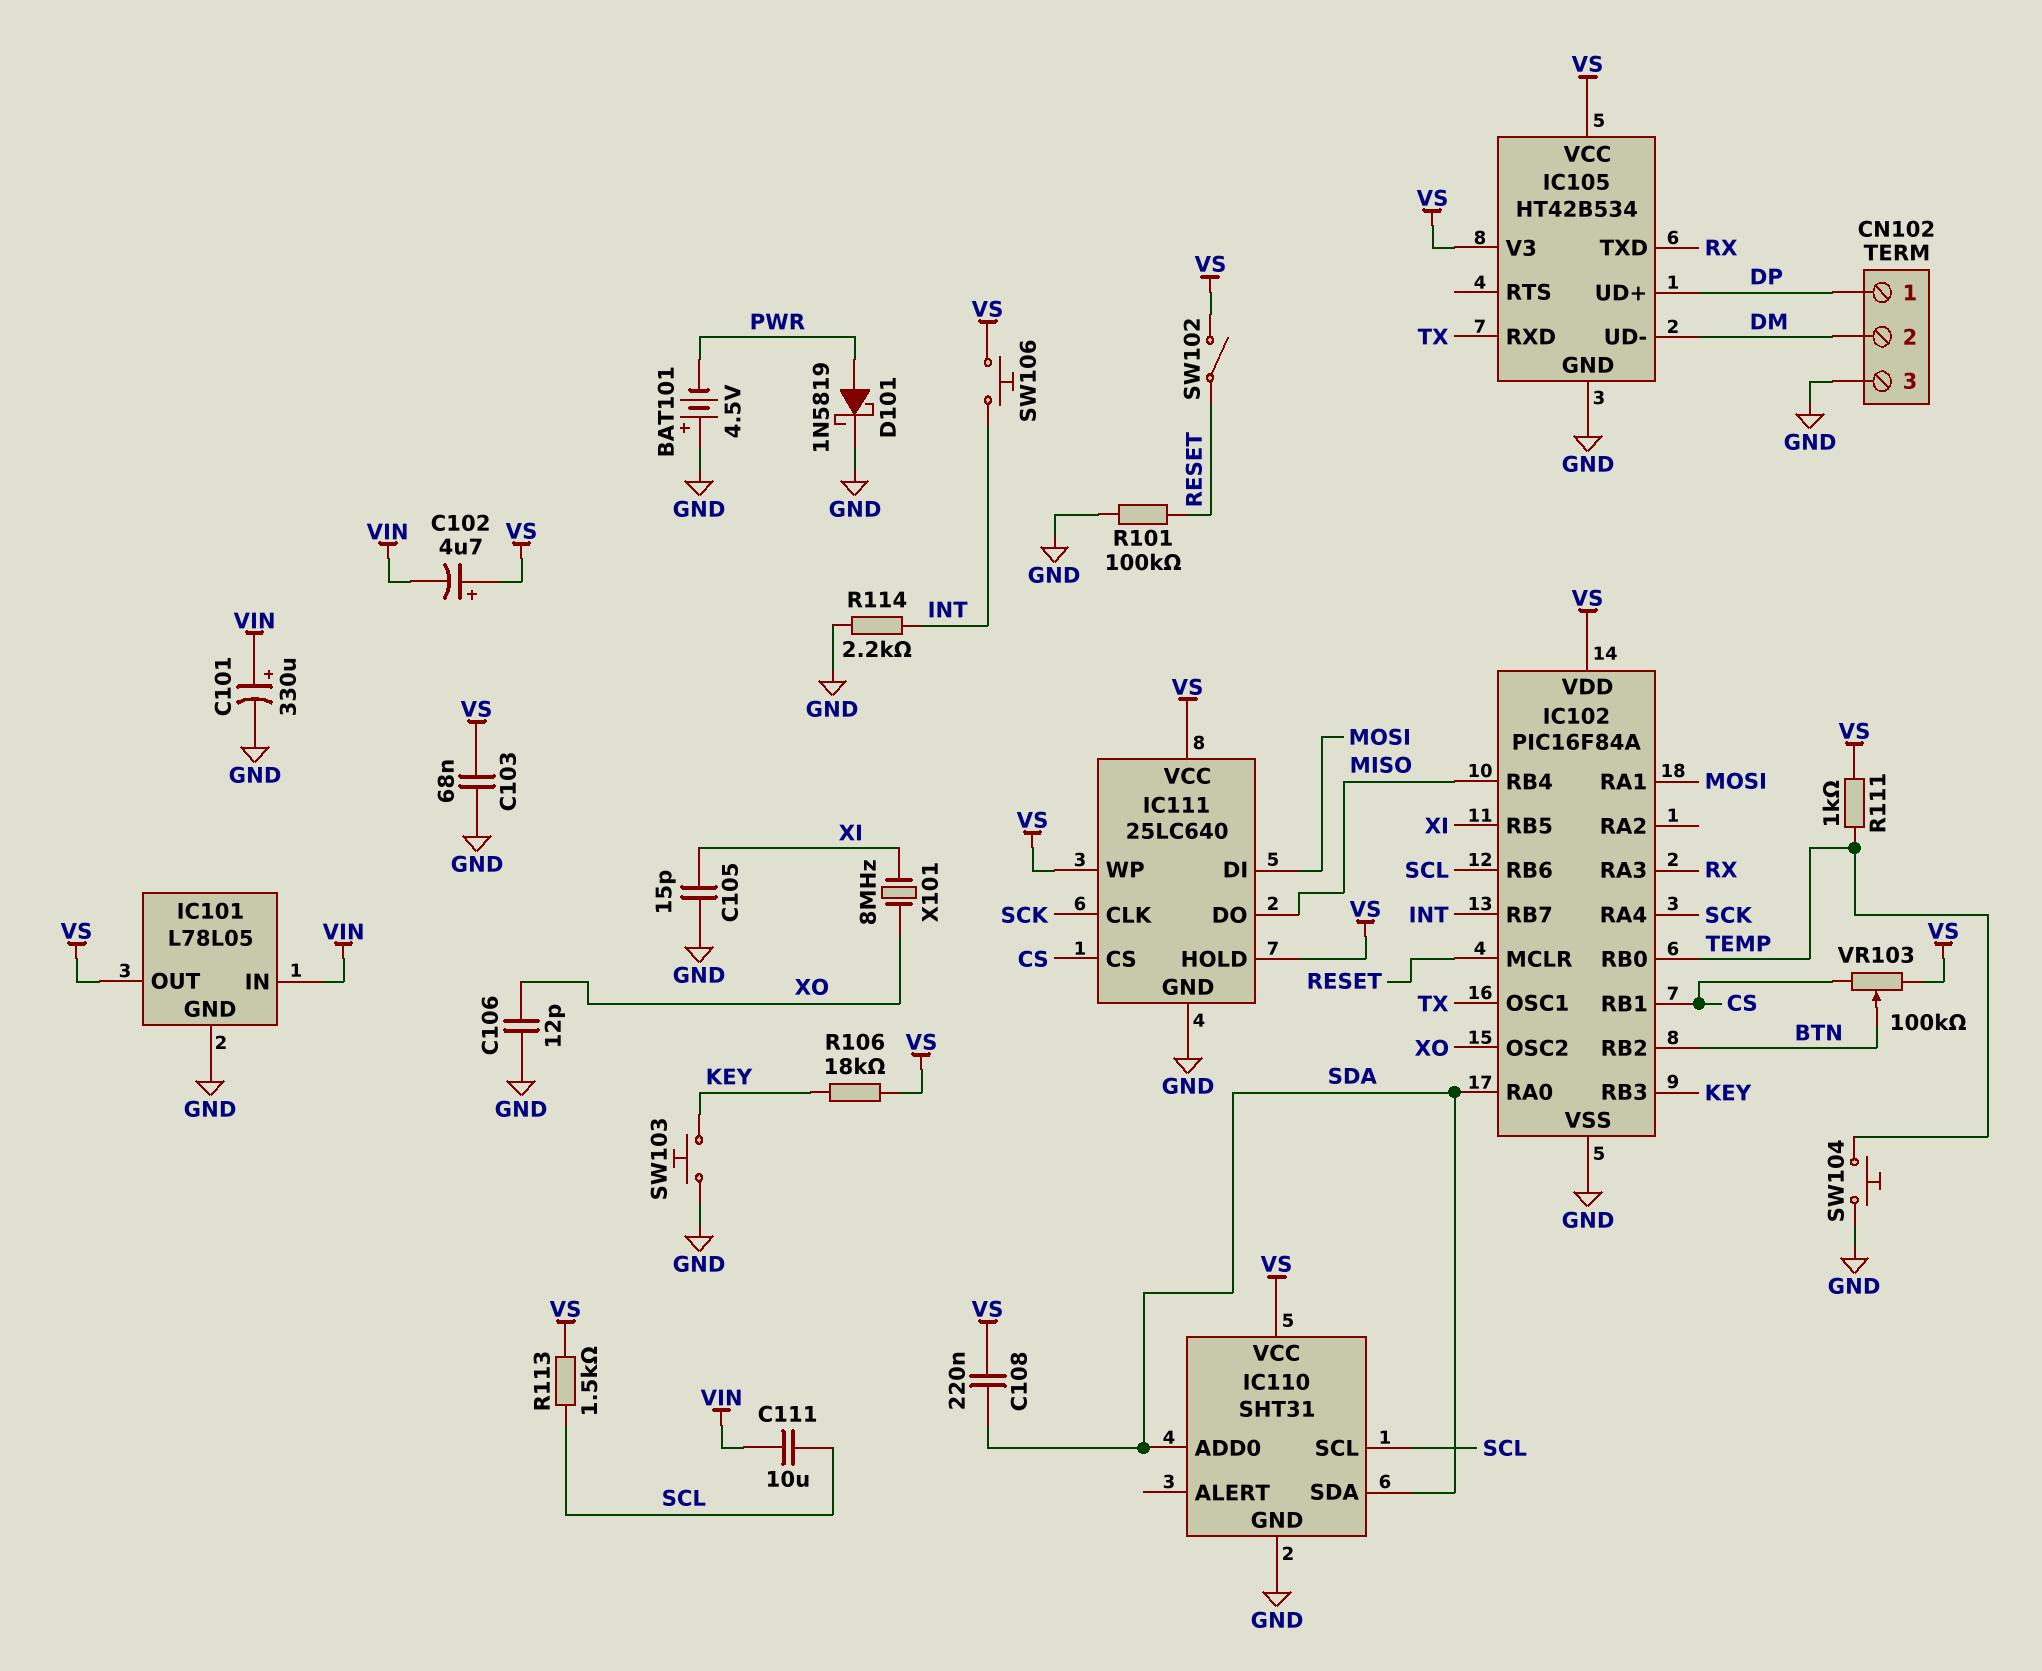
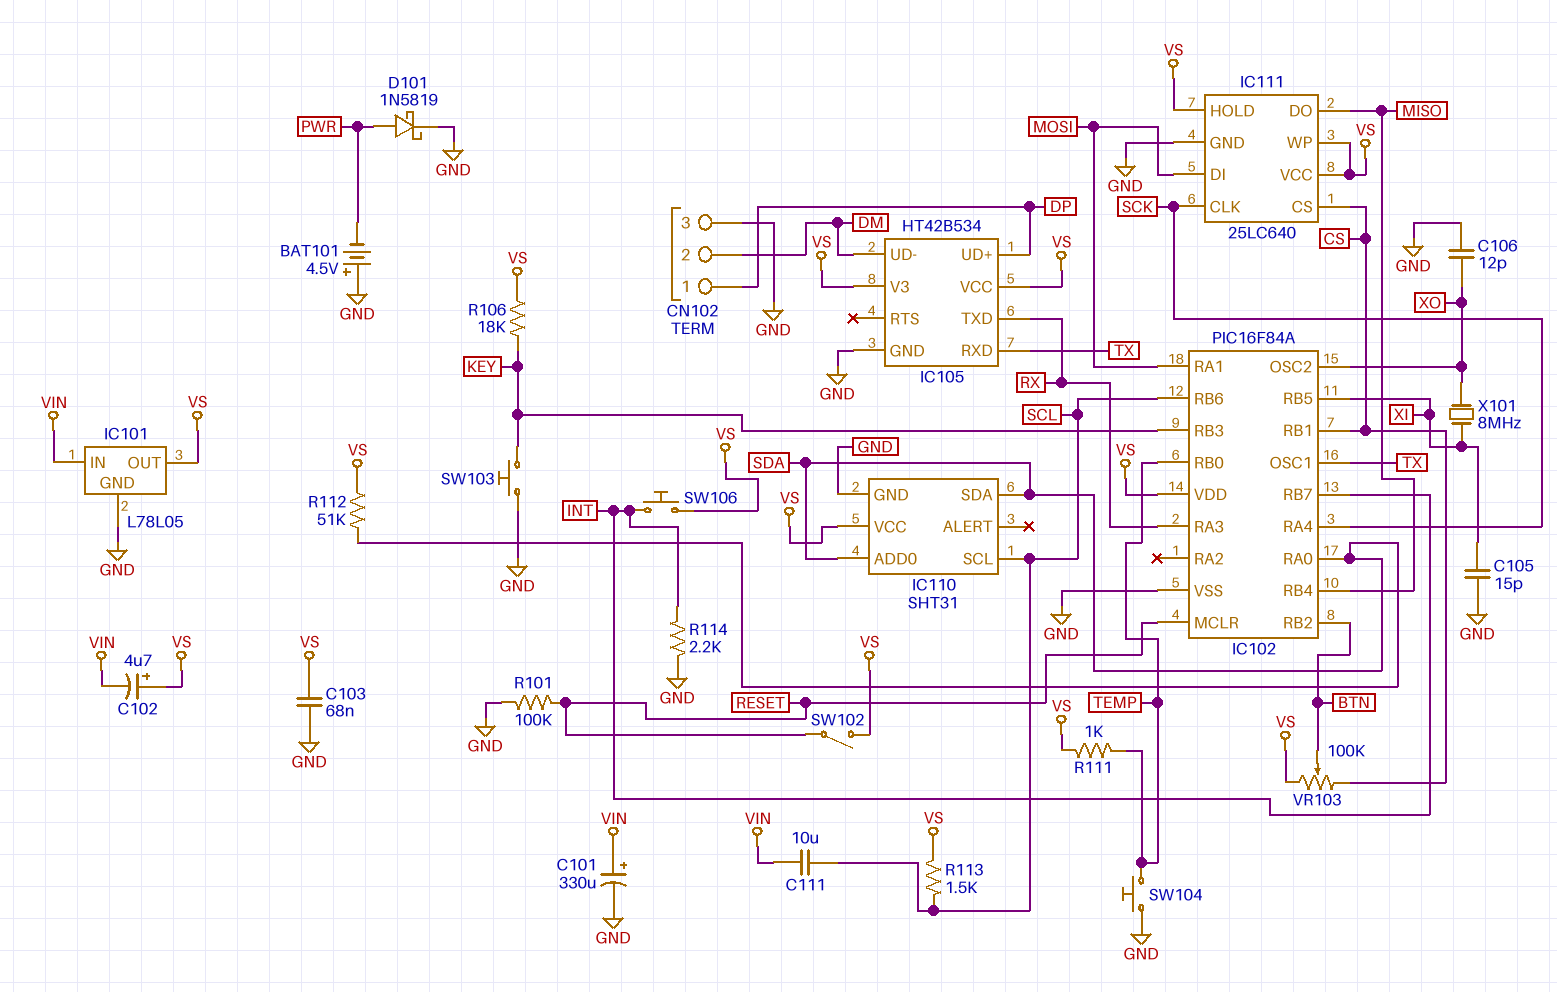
C108: 220nF (SDA, VS) -> none
R112: none -> 51k (SDA, VS)

